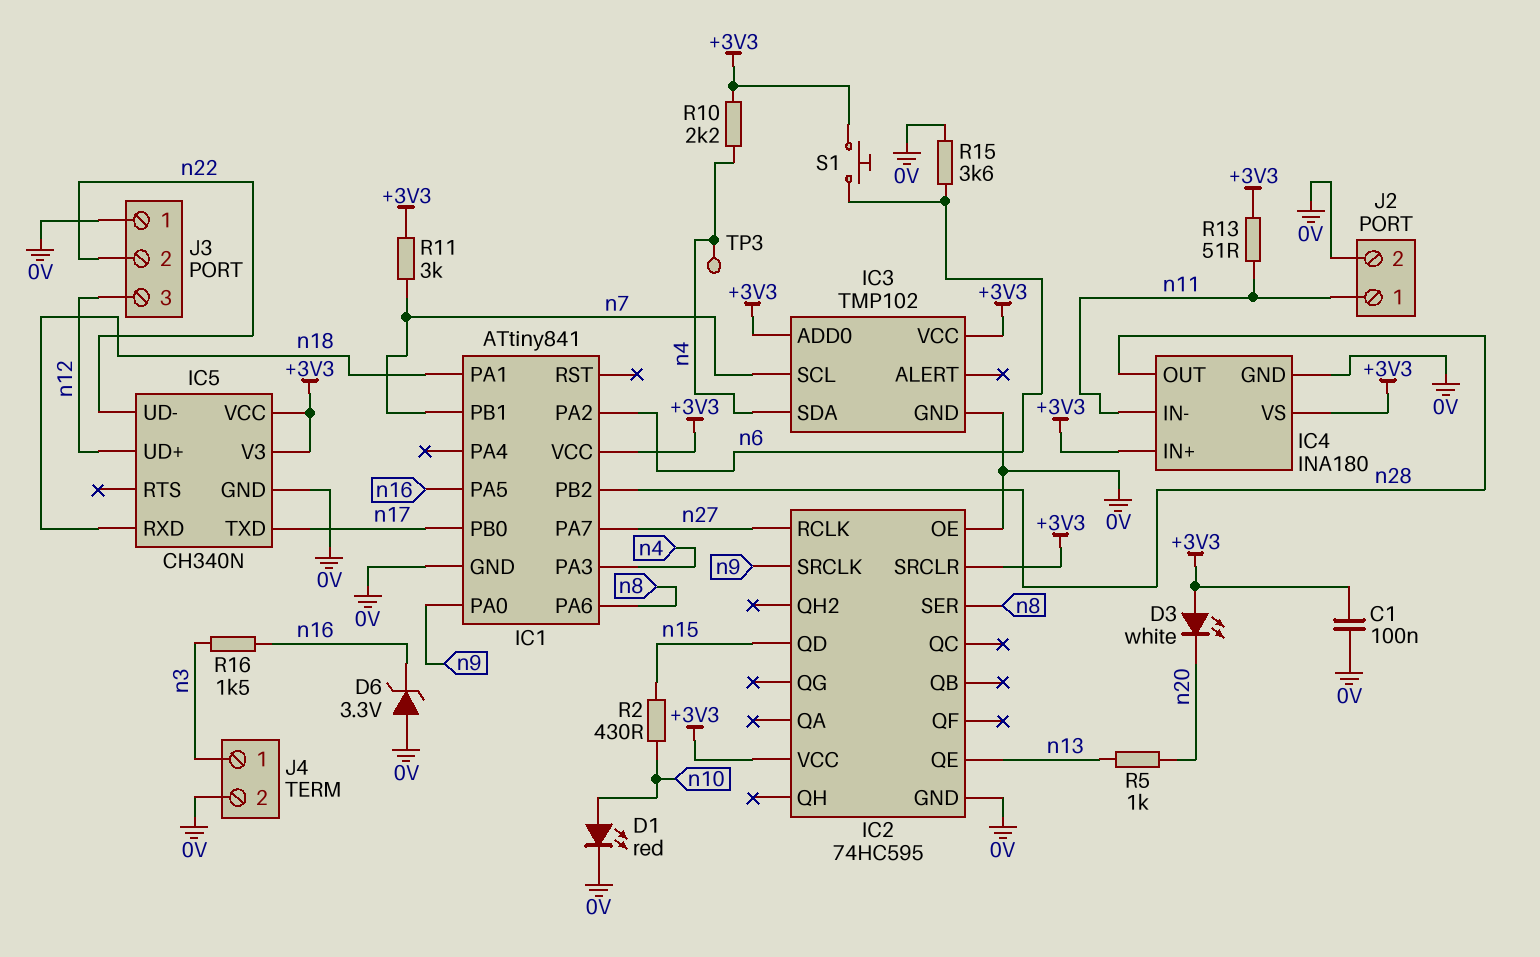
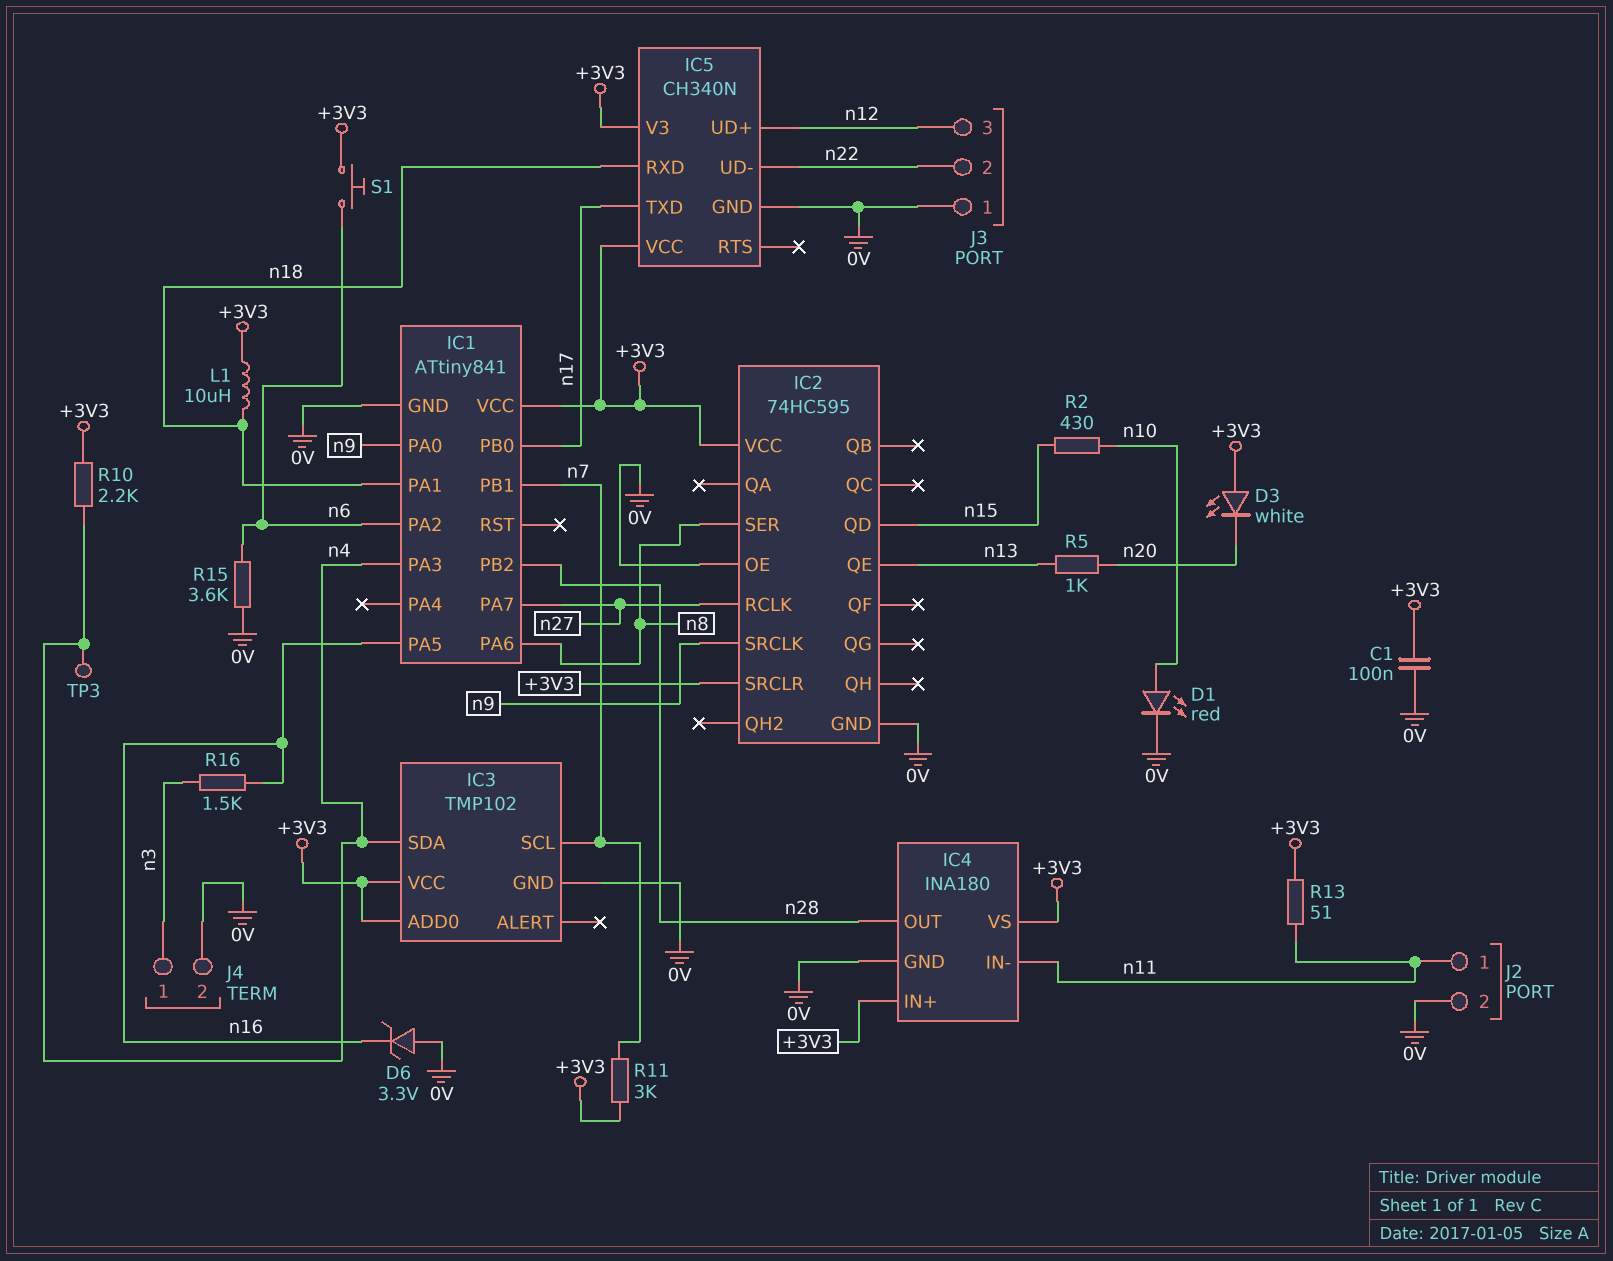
L1: none -> 10uH (+3V3, n18)

